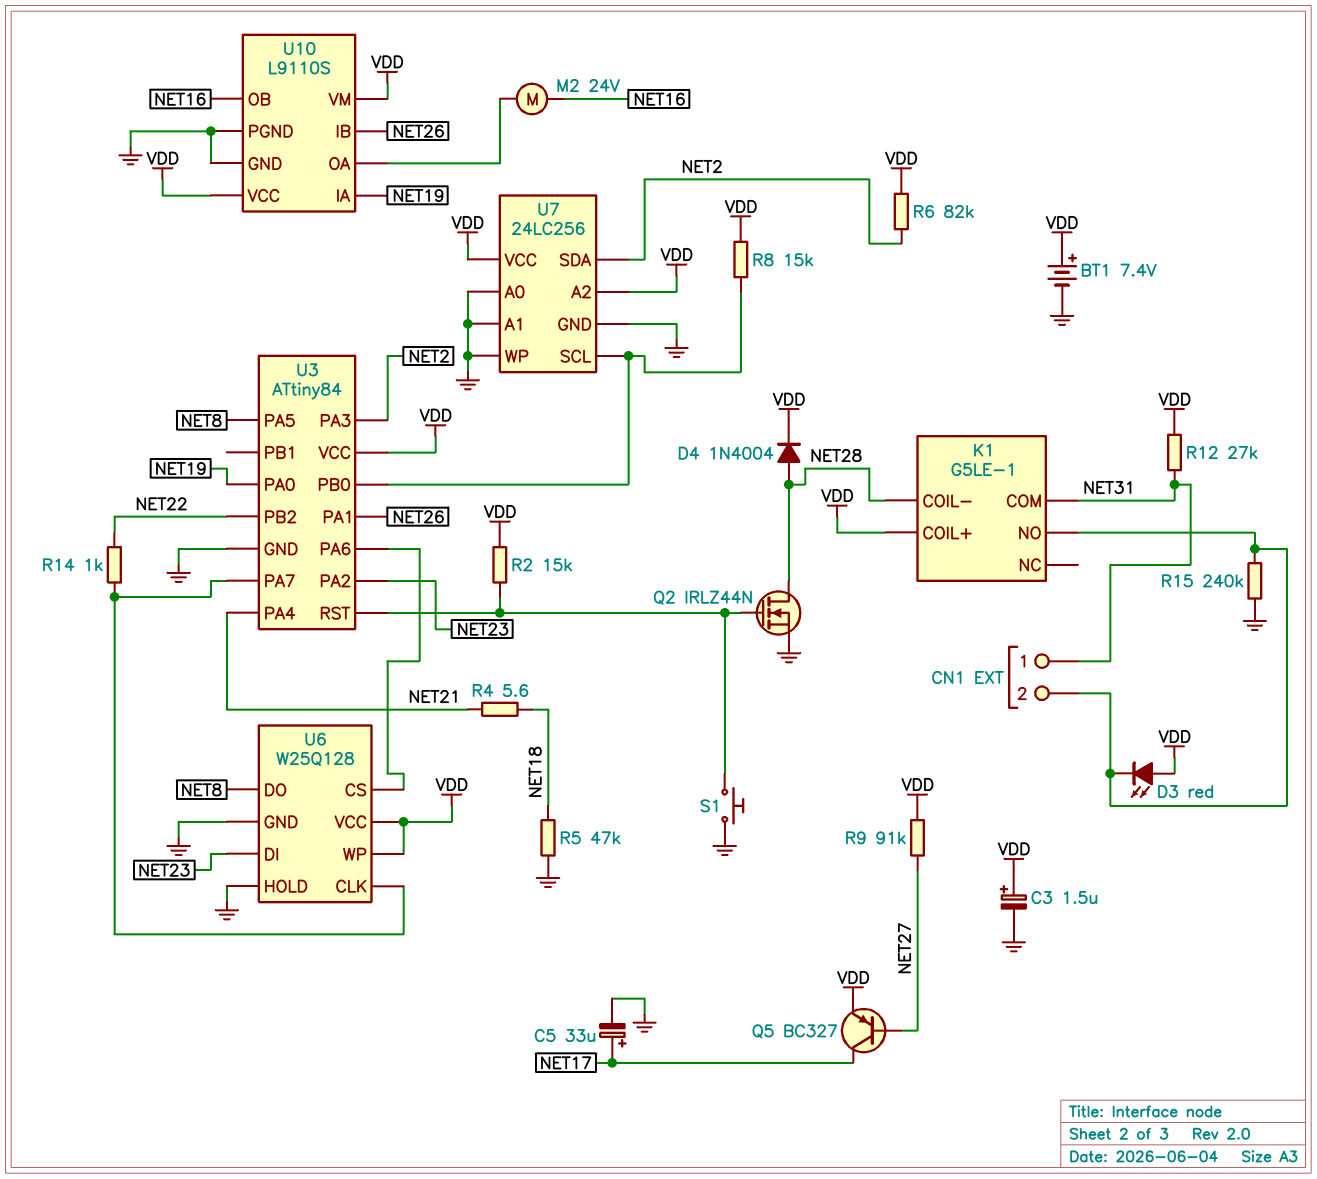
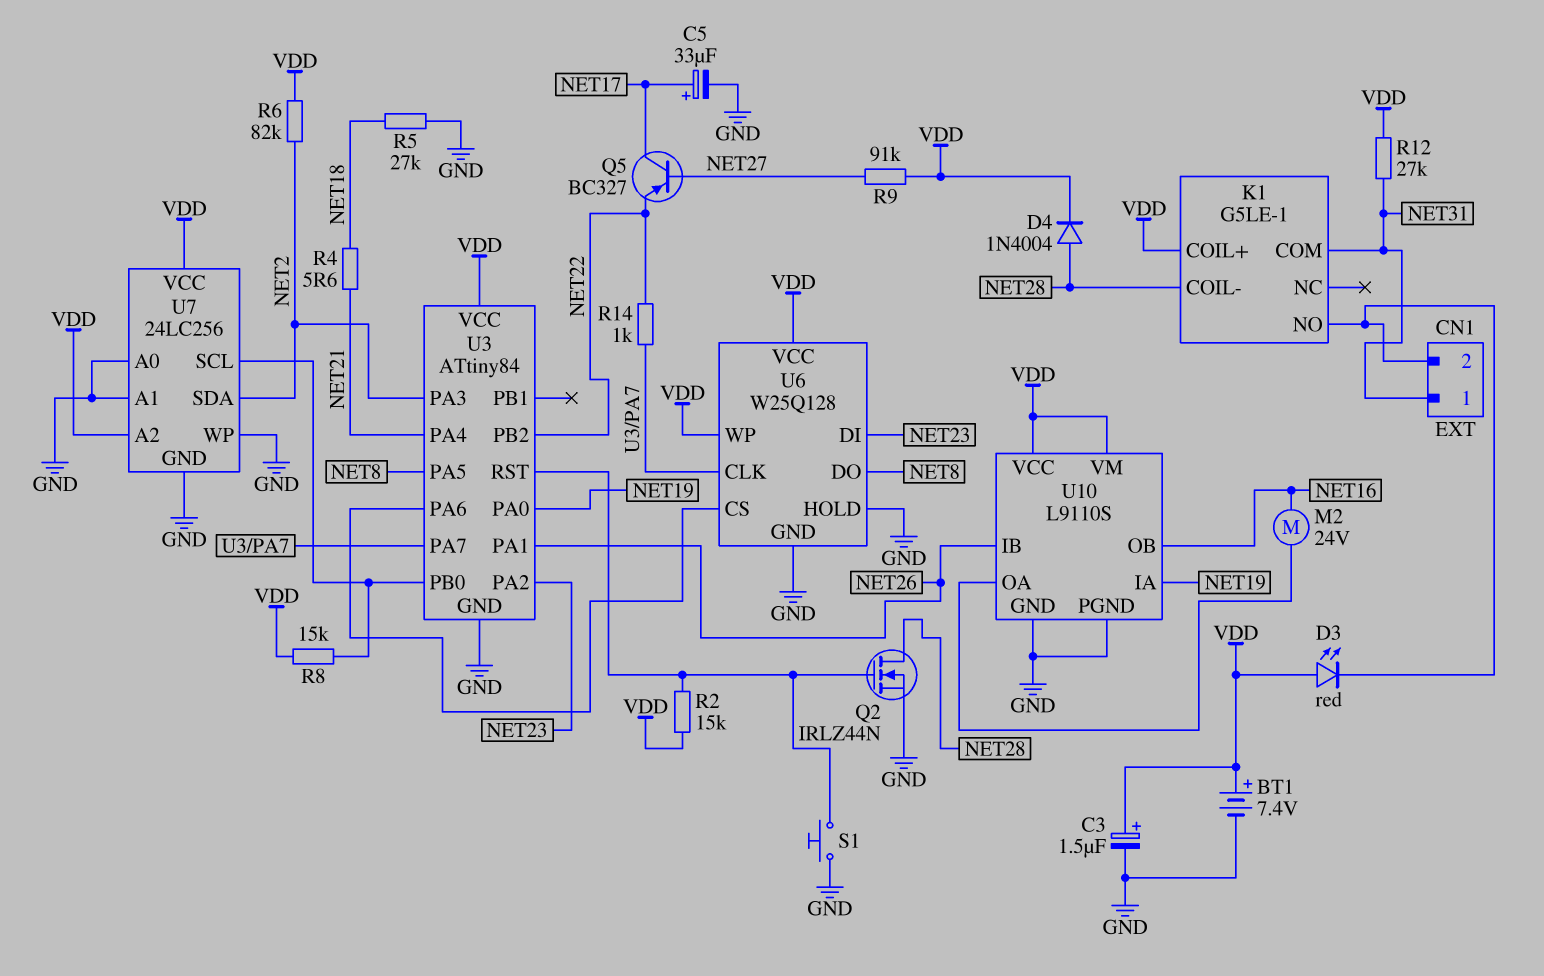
Q5: PNP BC327 (B NET27, C NET17, E VDD) -> PNP BC327 (B NET27, C NET17, E NET22)
R5: 47k (GND, NET18) -> 27k (GND, NET18)
R15: 240k (CN1/2, GND) -> none

